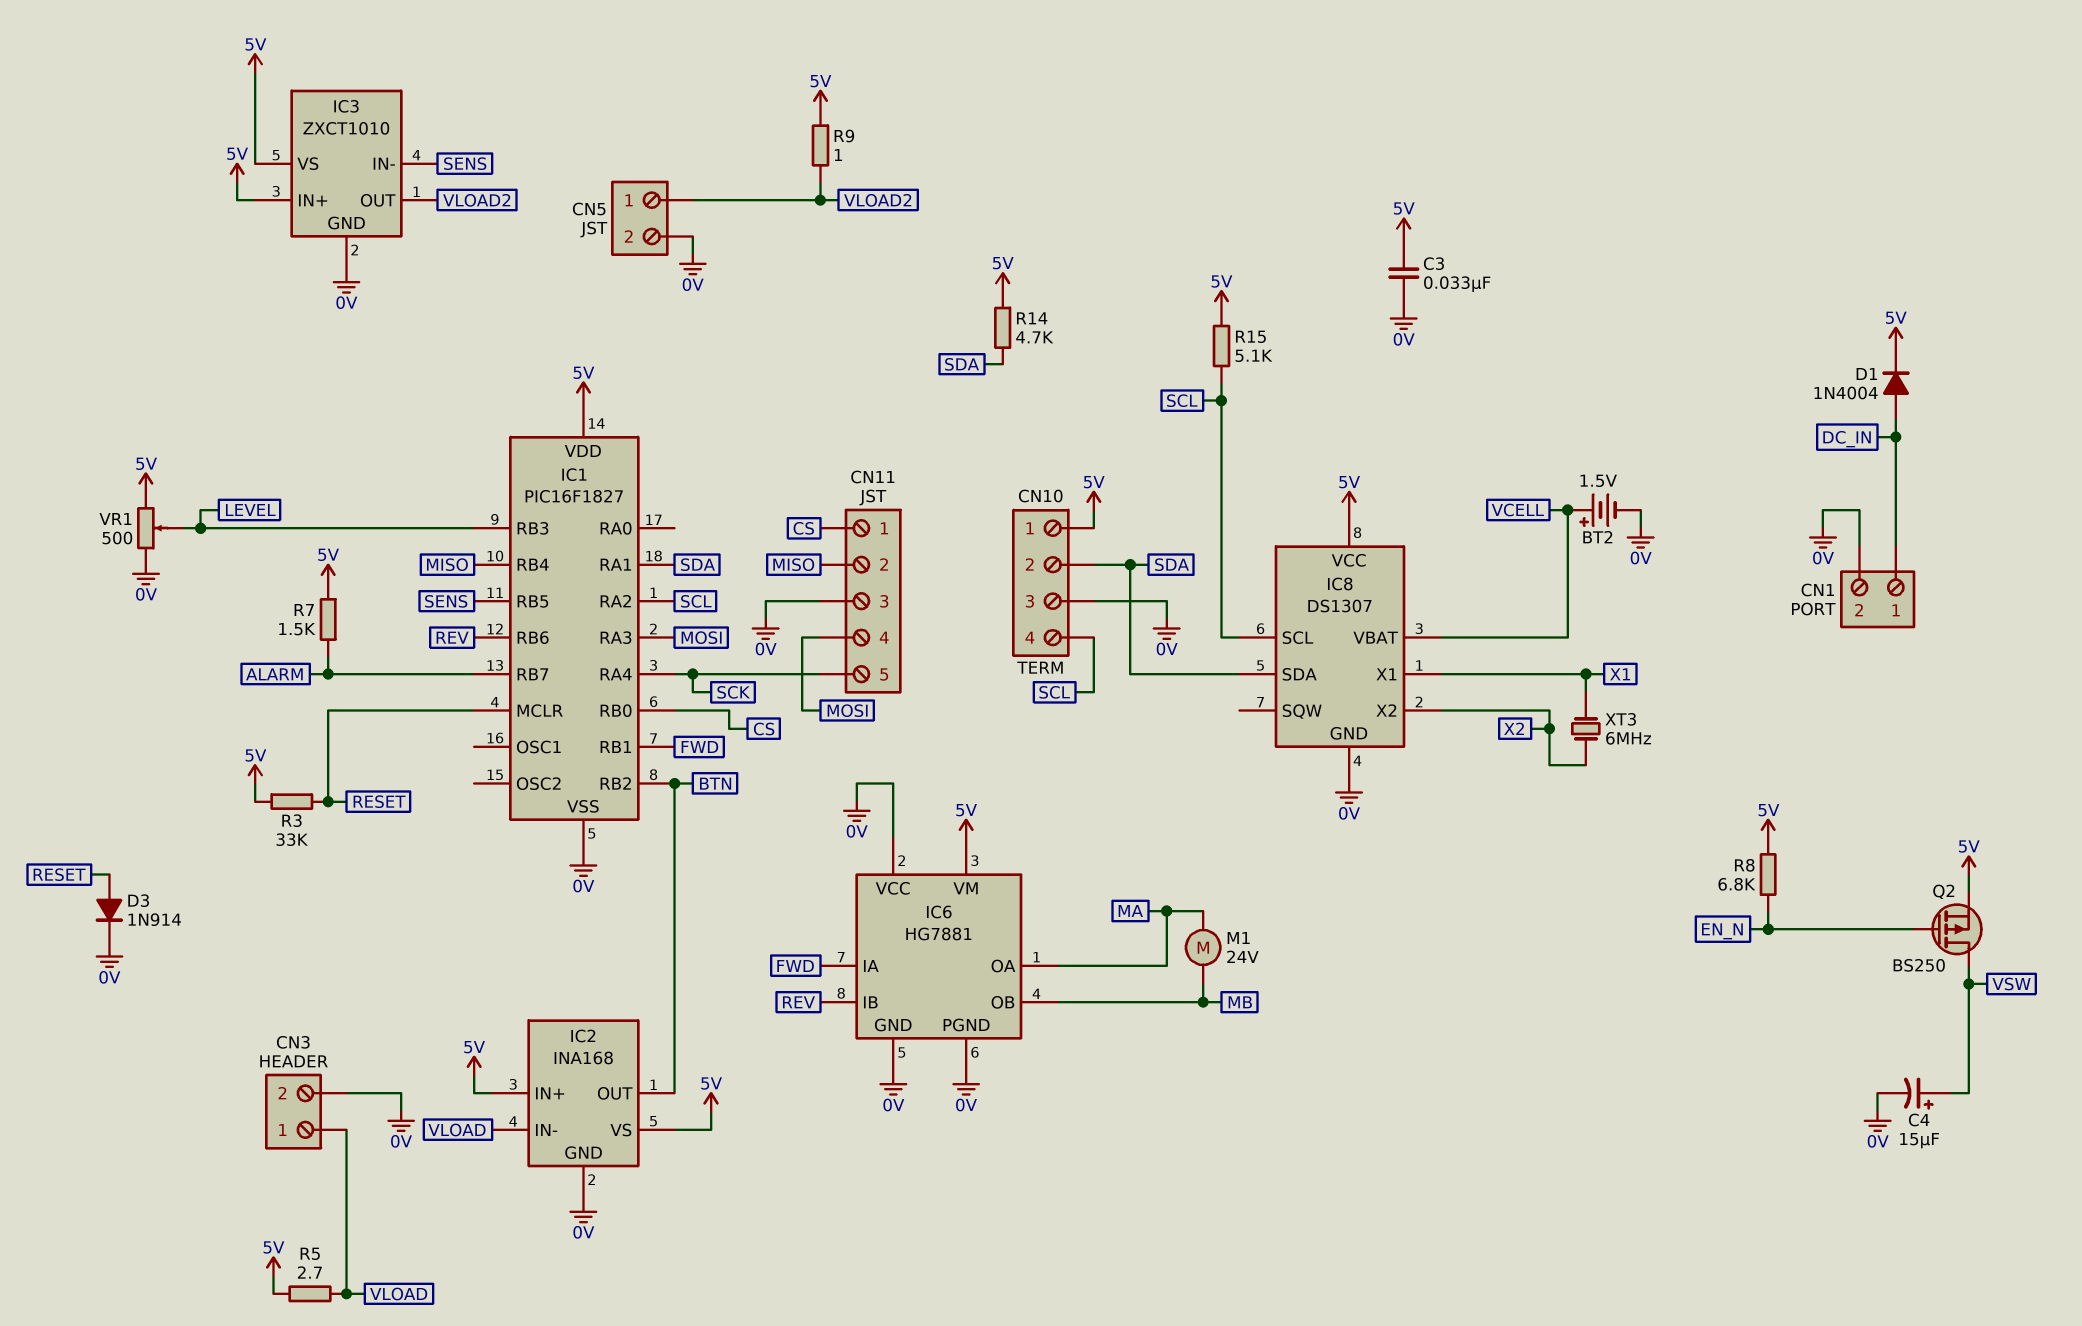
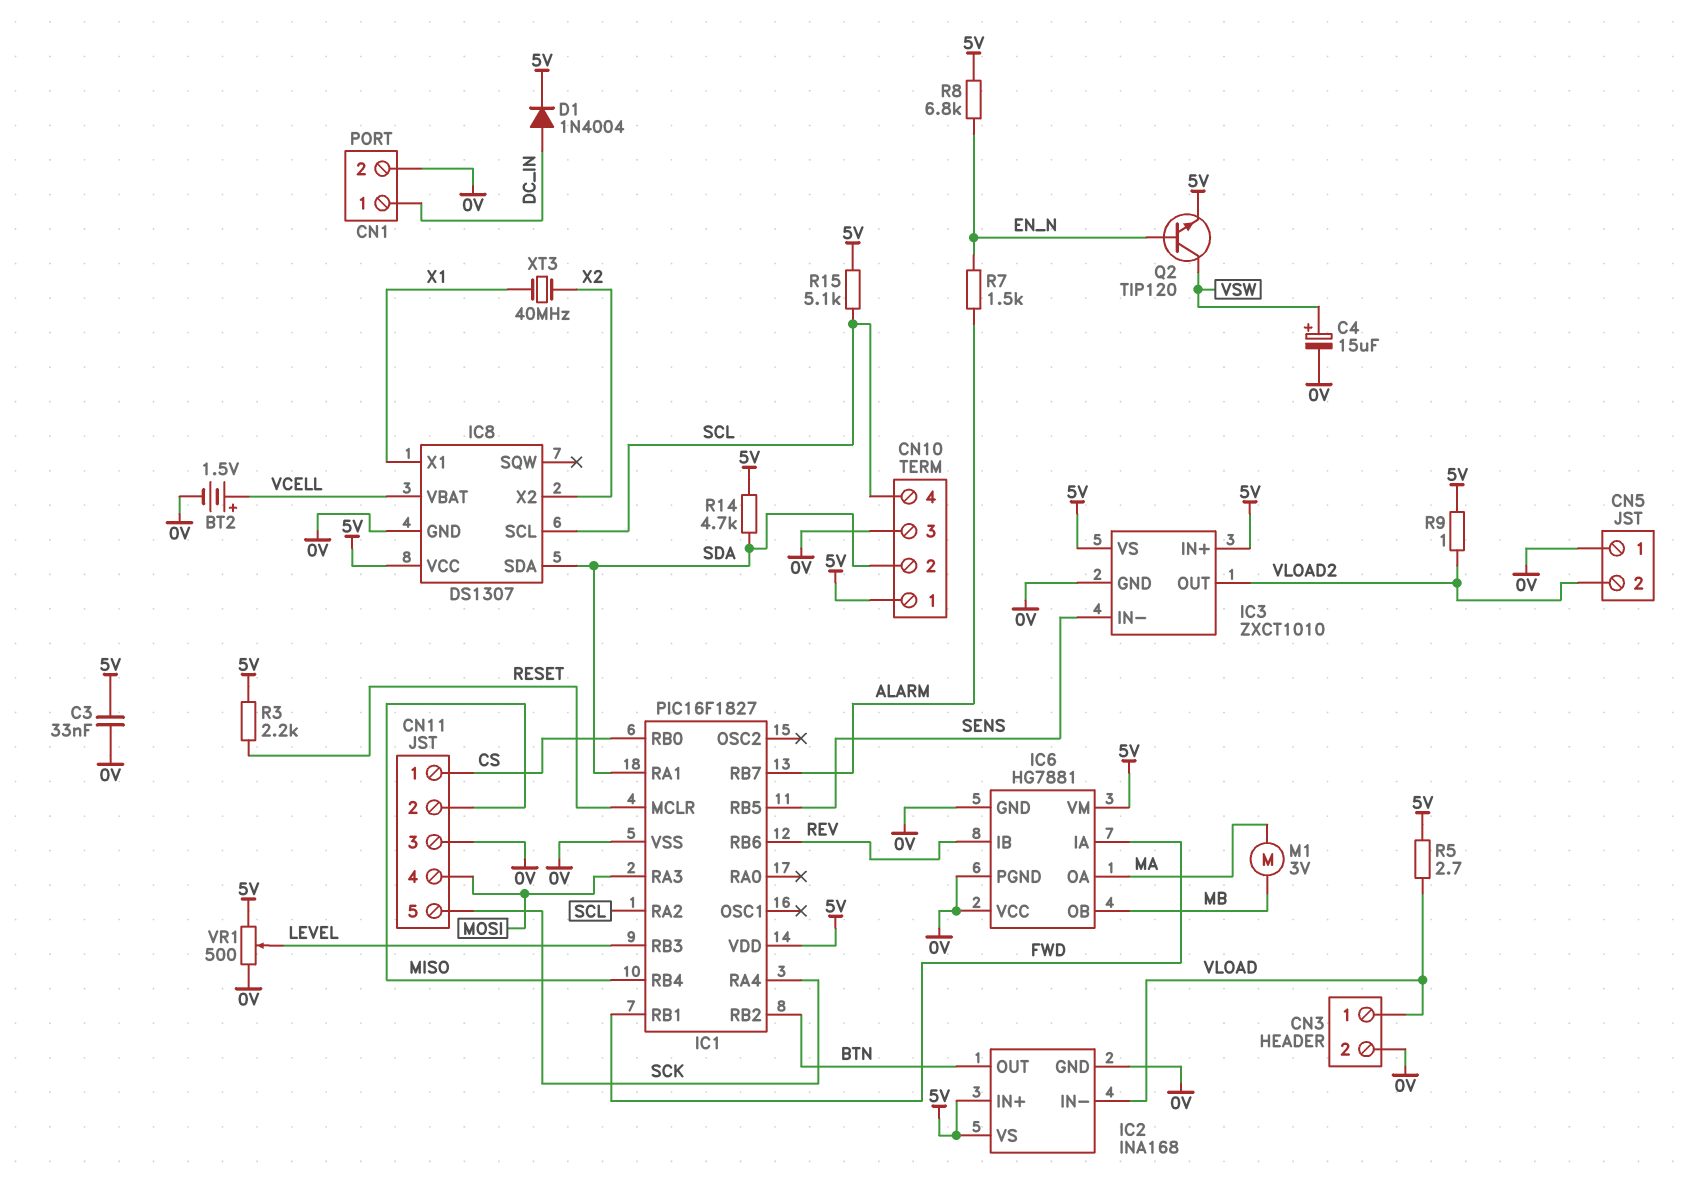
CN5 pin 1: VLOAD2 -> 0V
CN5 pin 2: 0V -> VLOAD2
D3: diode 1N914 (A RESET, K 0V) -> none
M1: motor 24V (MA, MB) -> motor 3V (MA, MB)
Q2: PMOS BS250 (G EN_N, D VSW, S 5V) -> NPN TIP120 (B EN_N, C VSW, E 5V)
R3: 33k (5V, RESET) -> 2.2k (5V, RESET)
R7: 1.5k (5V, ALARM) -> 1.5k (ALARM, EN_N)
XT3: 6MHz (X1, X2) -> 40MHz (X1, X2)

